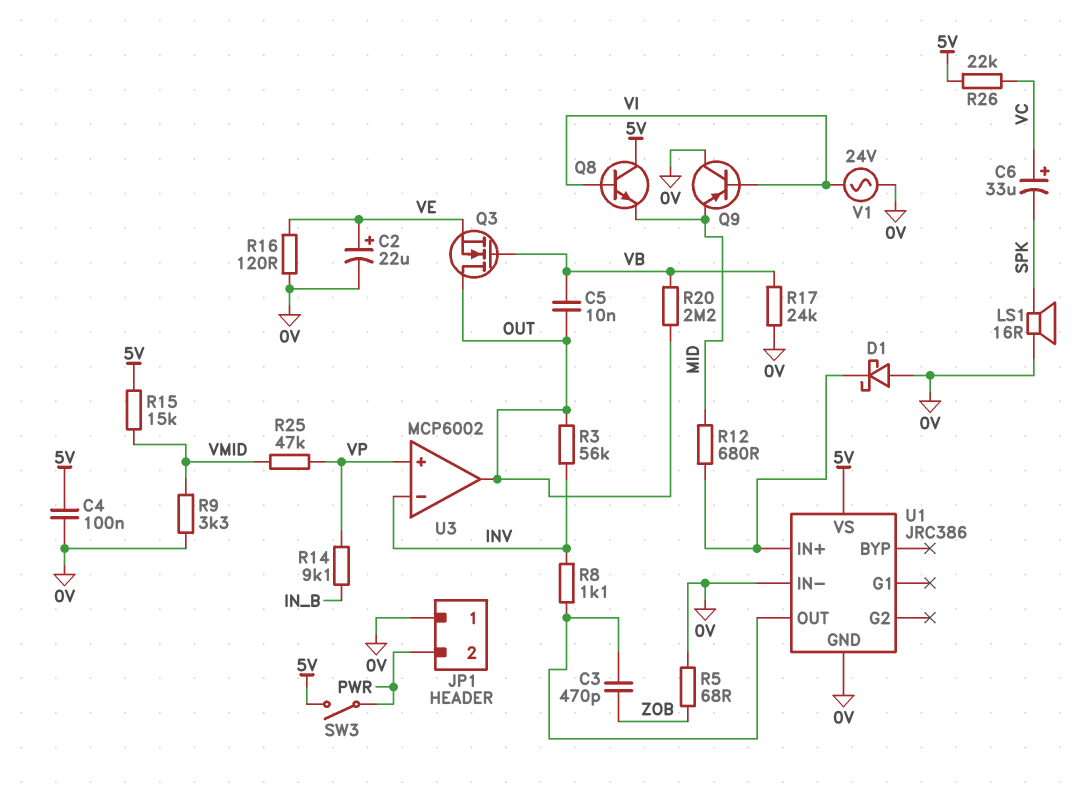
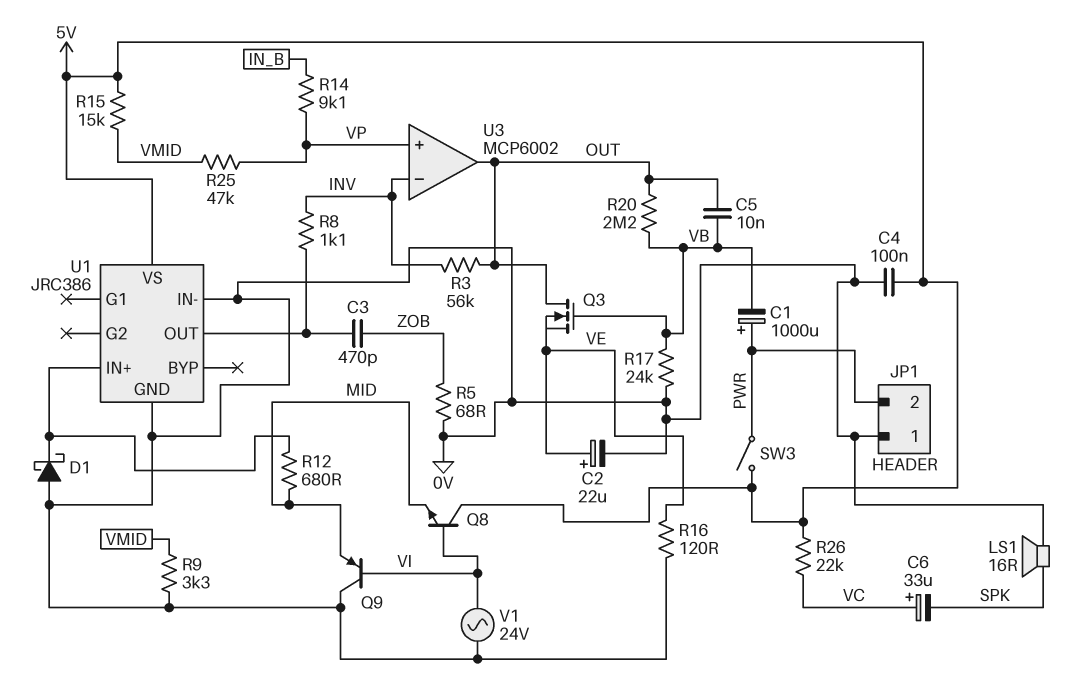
C1: none -> 1000uF (plus PWR, minus VB)

